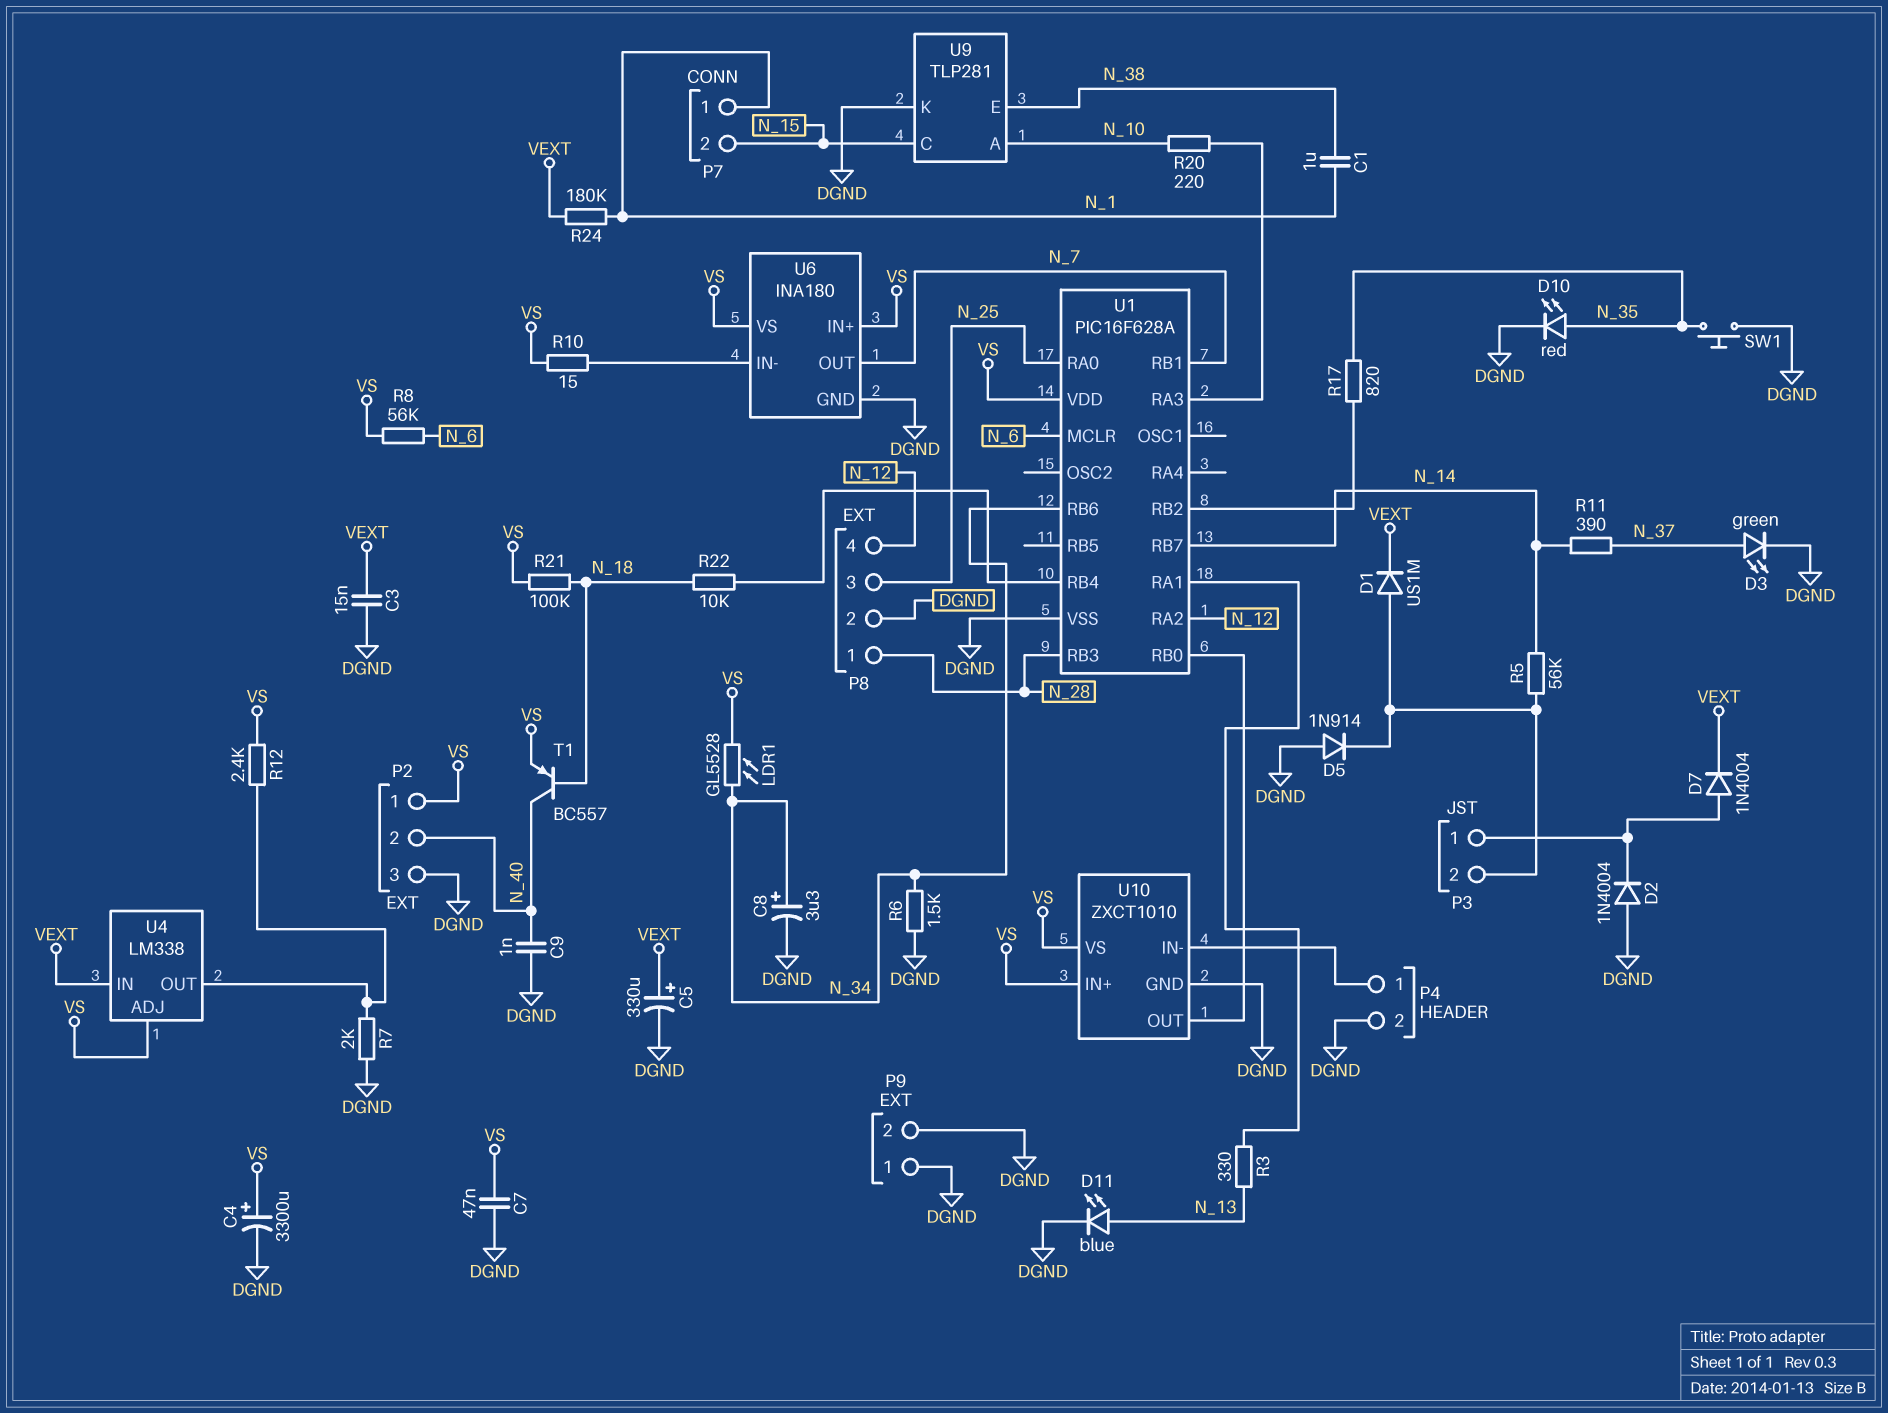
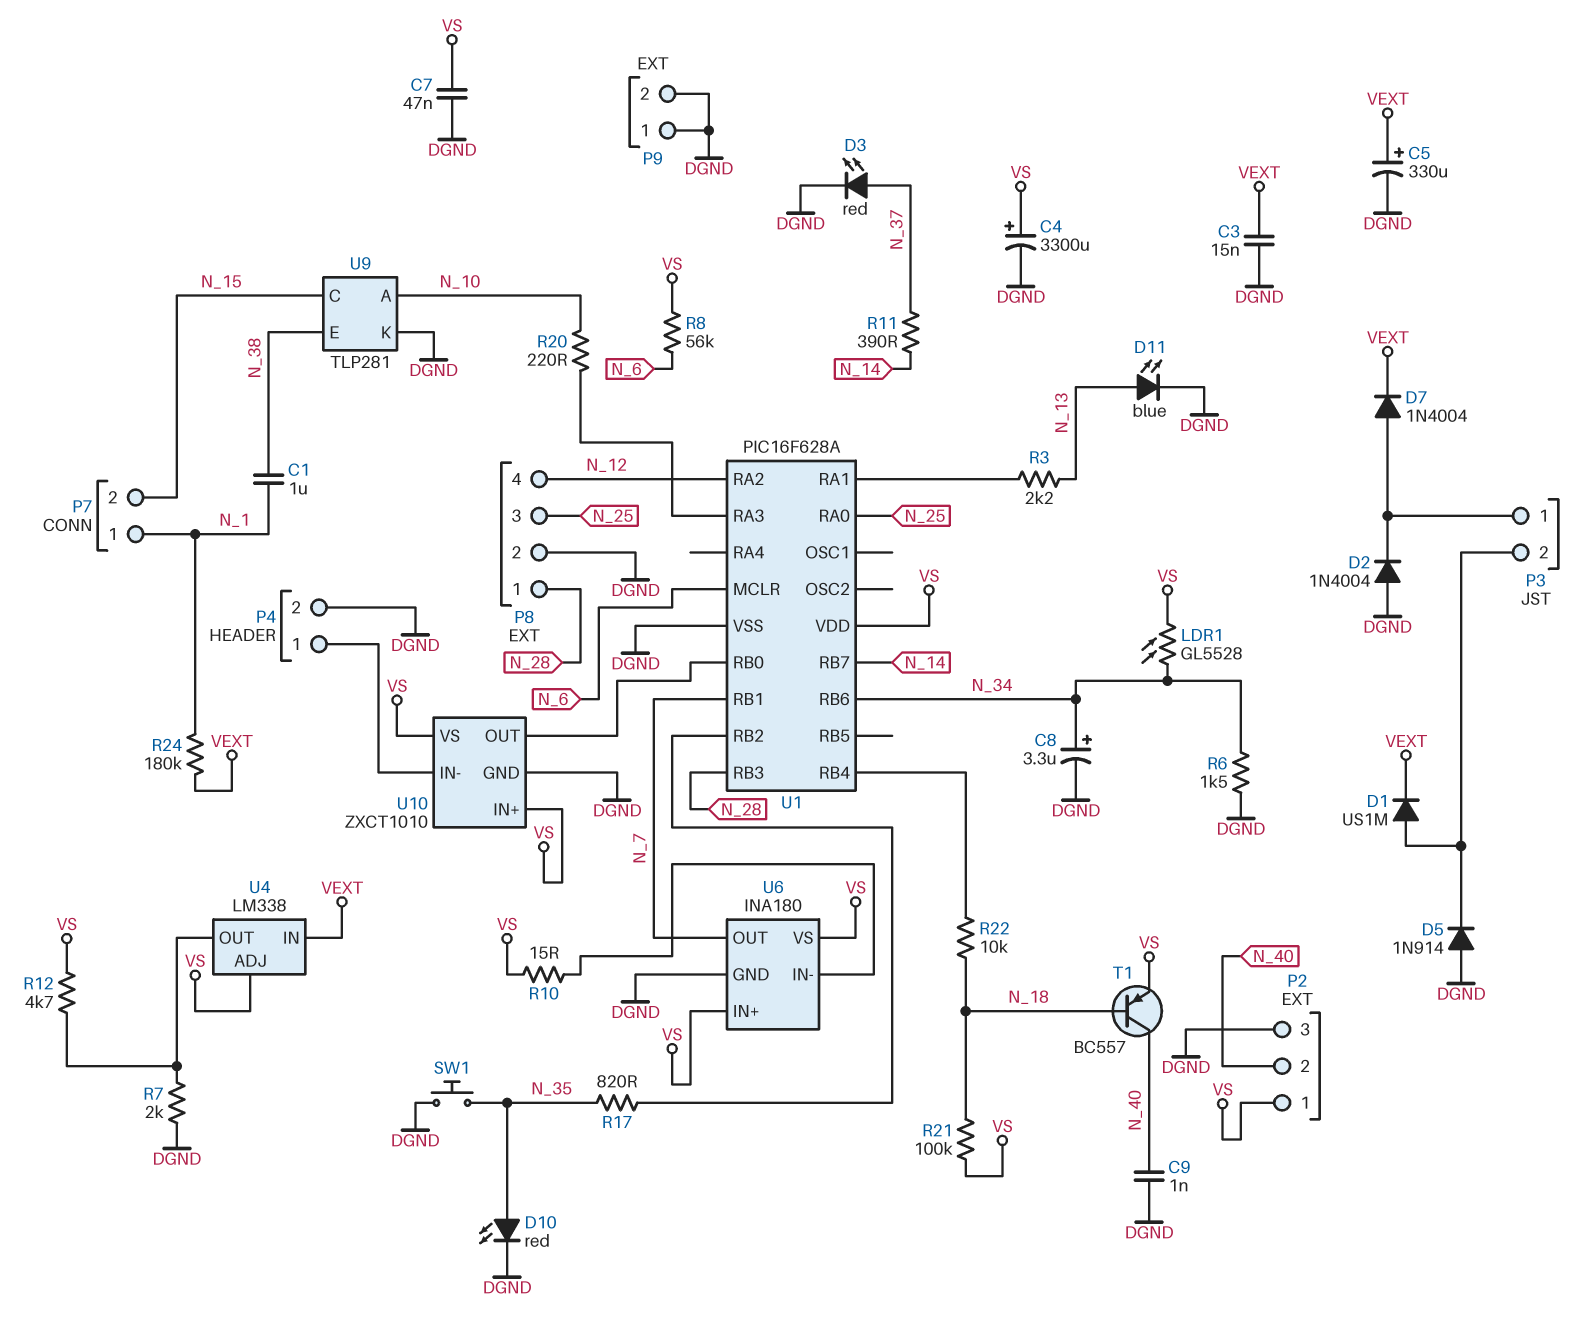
D3: LED green (A N_37, K DGND) -> LED red (A N_37, K DGND)
R3: 330 (N_13, U1/RA1) -> 2.2k (N_13, U1/RA1)
R5: 56k (N_14, P3/2) -> none
R12: 2.4k (U4/OUT, VS) -> 4.7k (U4/OUT, VS)

